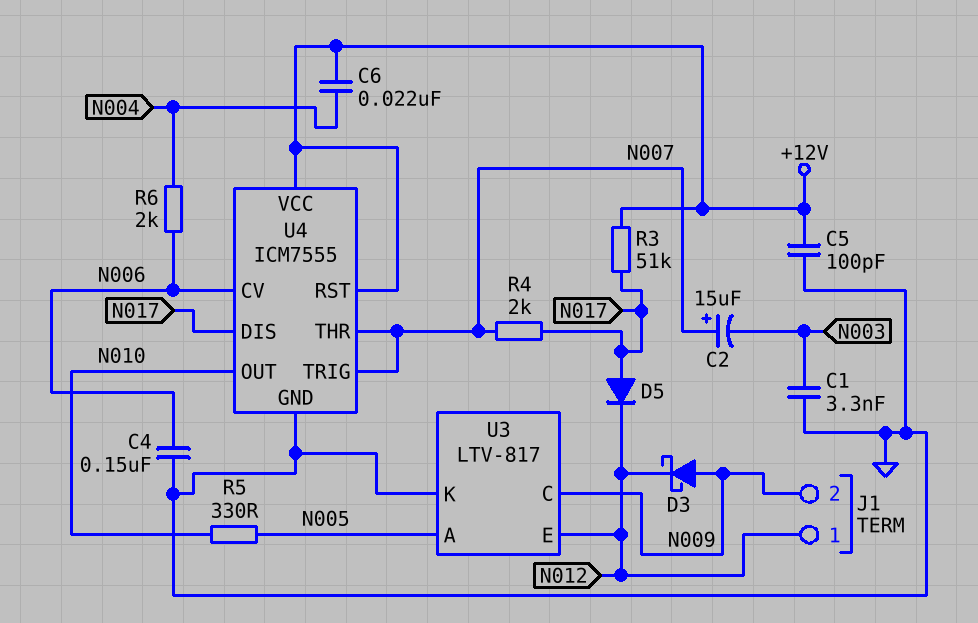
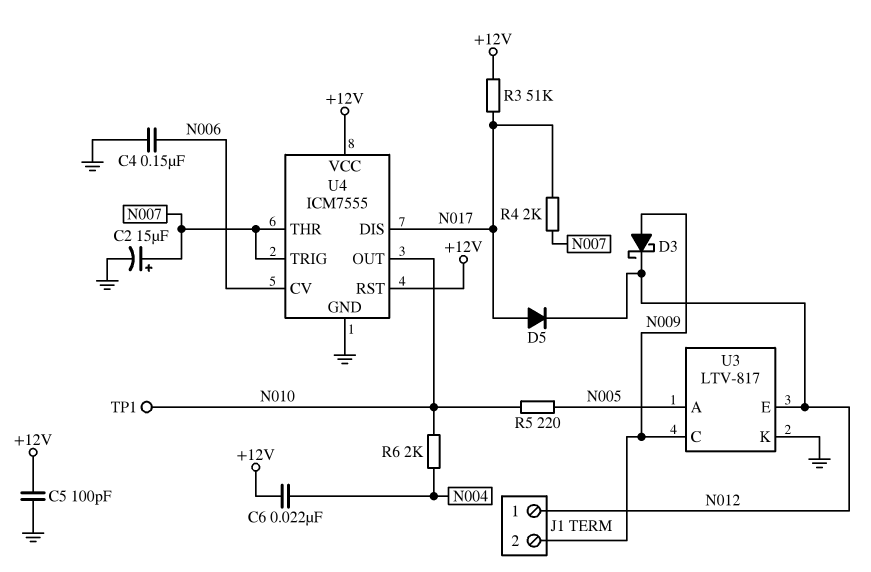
C1: 3.3nF (GND, N003) -> none
C2: 15uF (plus N007, minus N003) -> 15uF (plus N007, minus GND)
R5: 330 (N005, N010) -> 220 (N005, N010)
R6: 2k (N004, N006) -> 2k (N004, N010)
TP1: none -> test point (N010)

